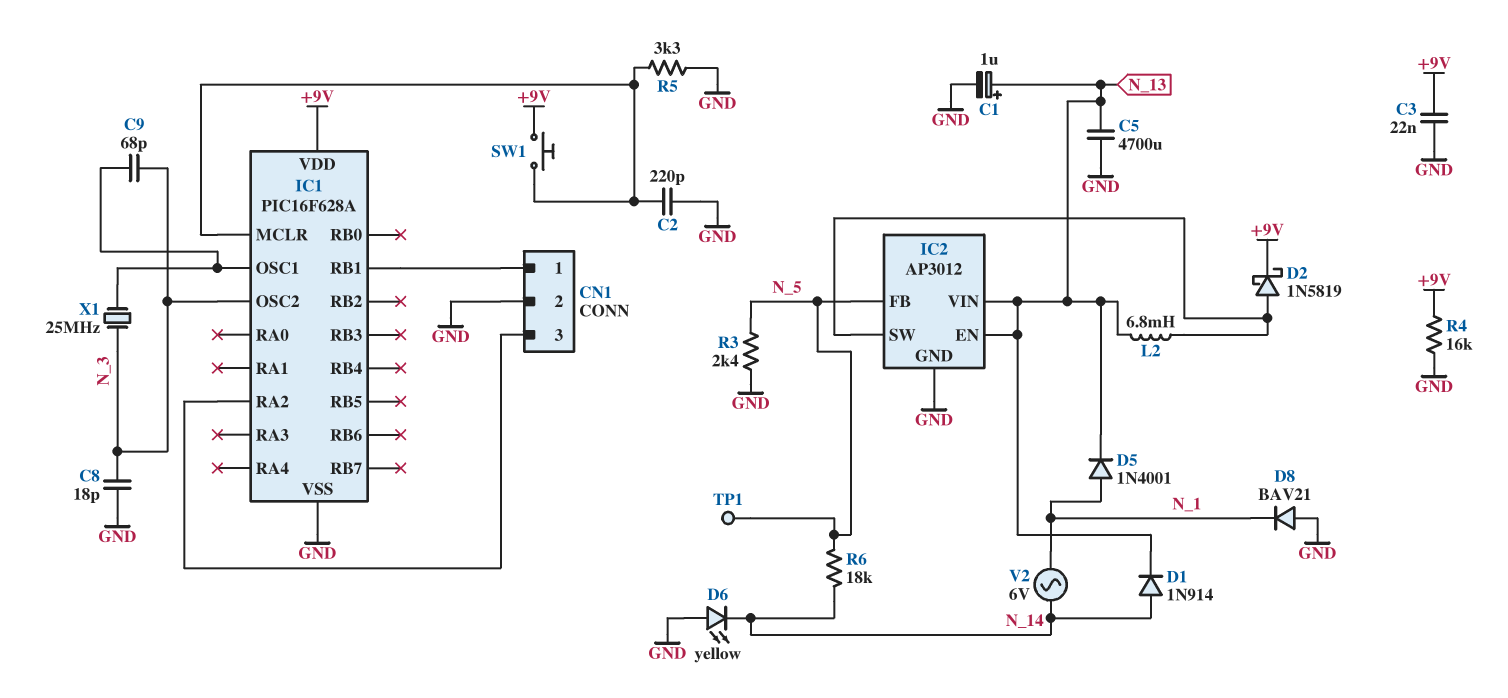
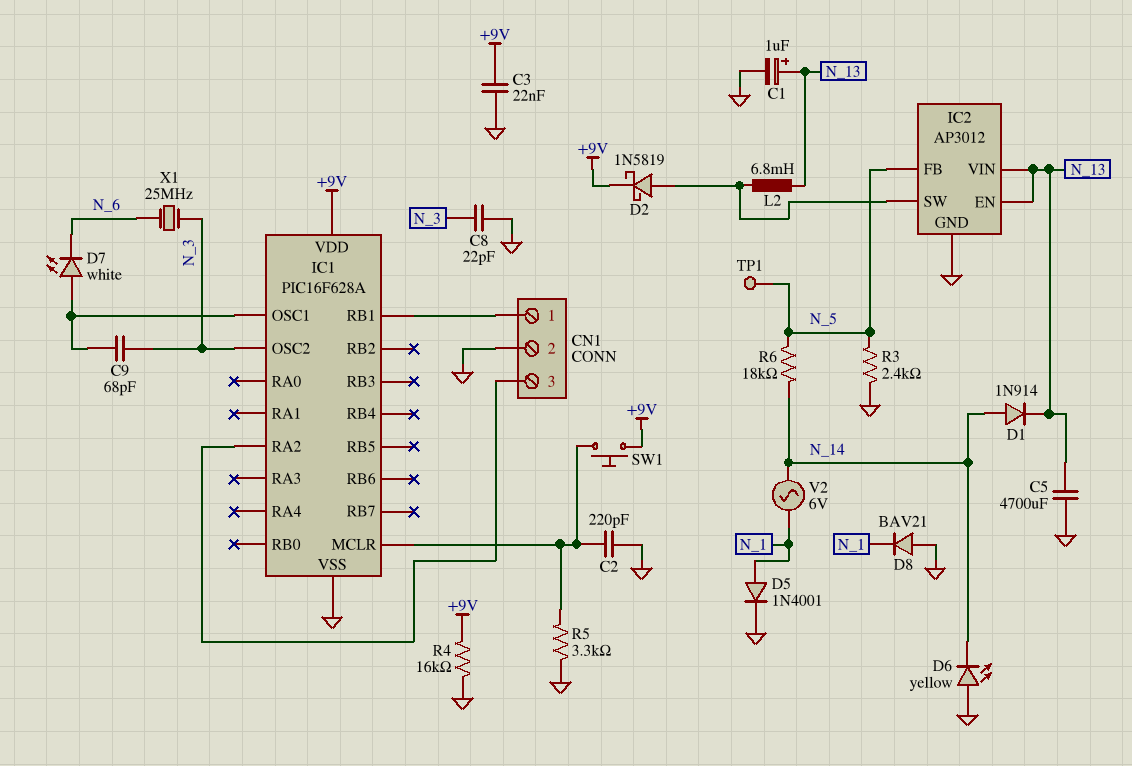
C8: 18pF (GND, N_3) -> 22pF (GND, N_3)
D5: diode 1N4001 (A N_1, K N_13) -> diode 1N4001 (A N_1, K GND)
D7: none -> LED white (A IC1/OSC1, K N_6)
X1: 25MHz (IC1/OSC1, N_3) -> 25MHz (N_3, N_6)

